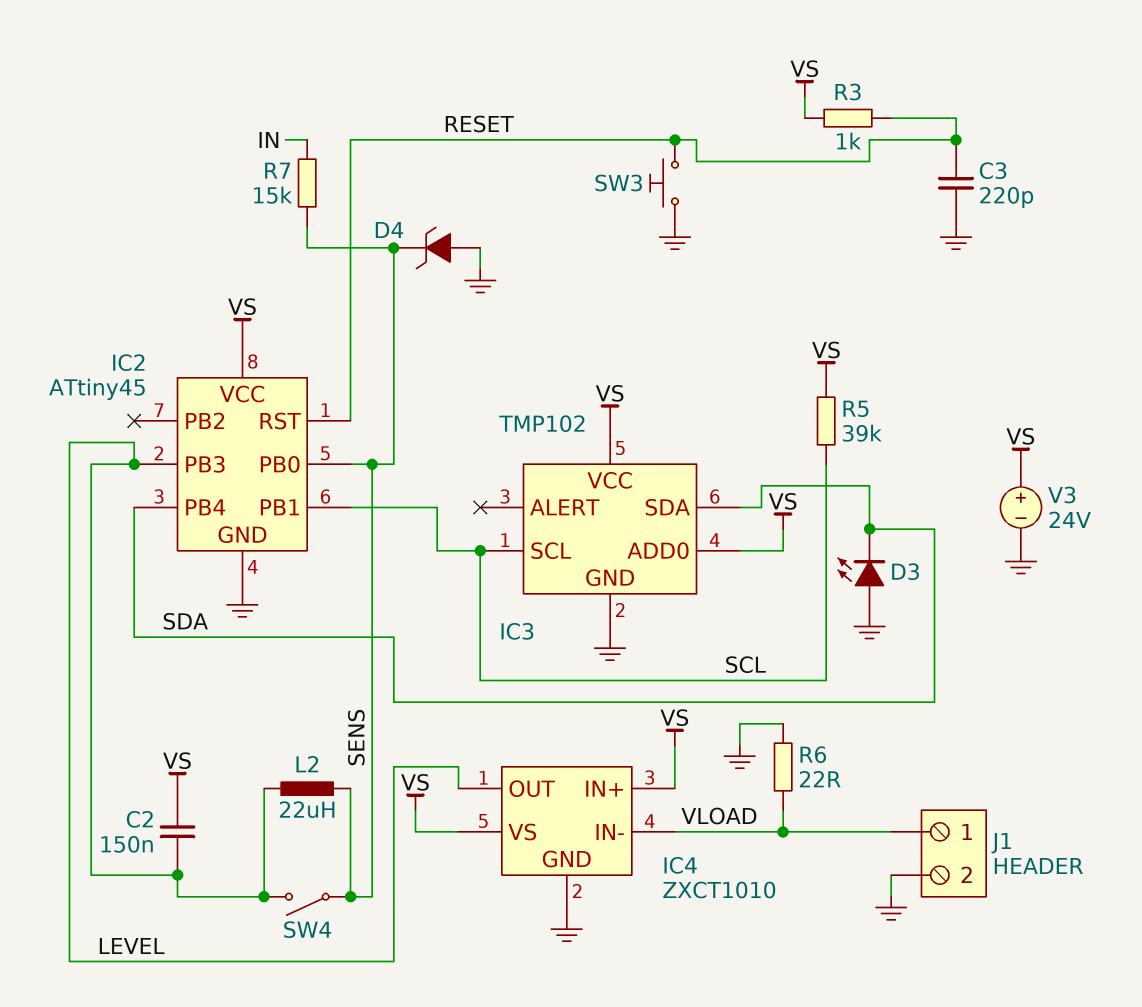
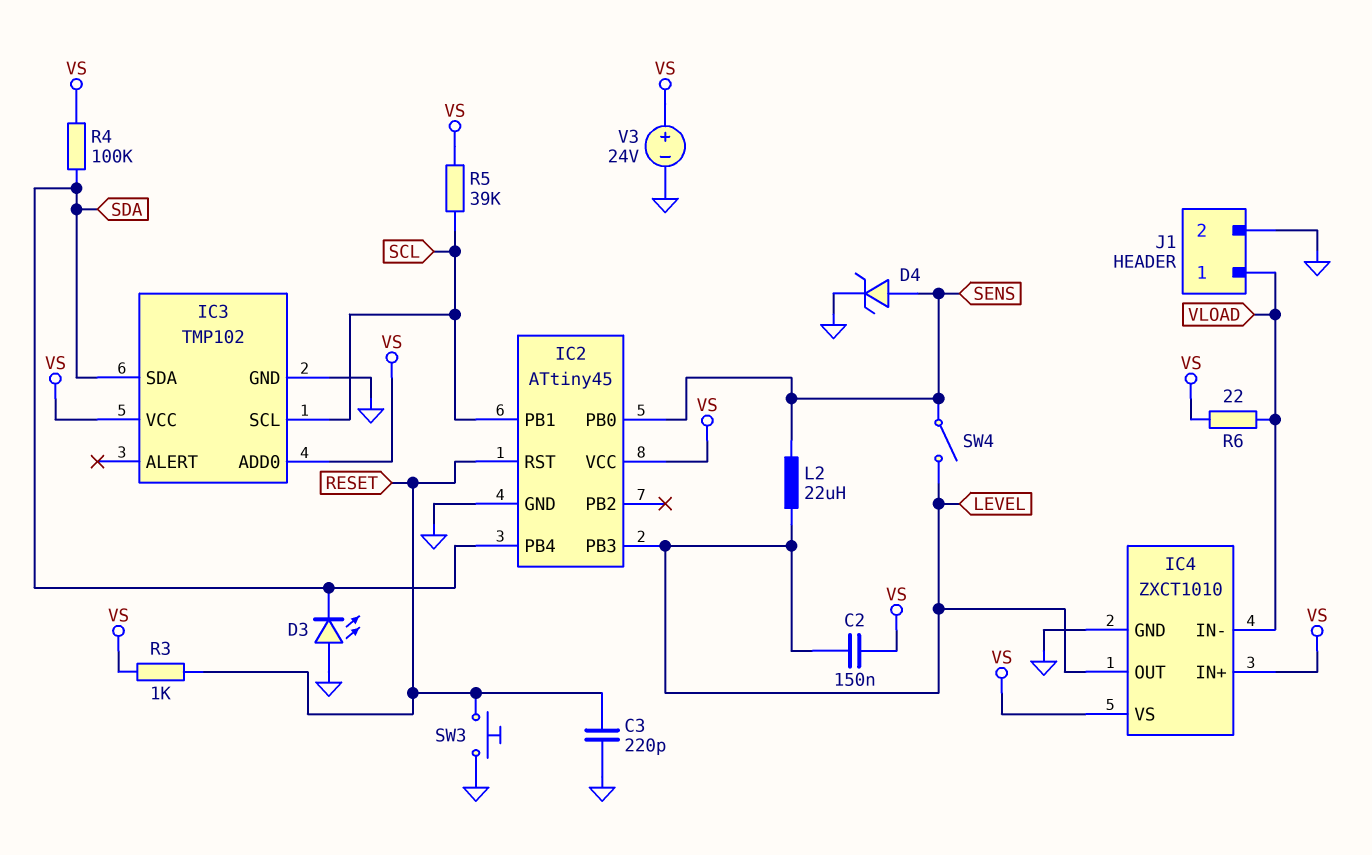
D4: zener (A GND, K SENS) -> zener (A SENS, K GND)
R4: none -> 100k (SDA, VS)
R6: 22 (GND, VLOAD) -> 22 (VLOAD, VS)
R7: 15k (IN, SENS) -> none

